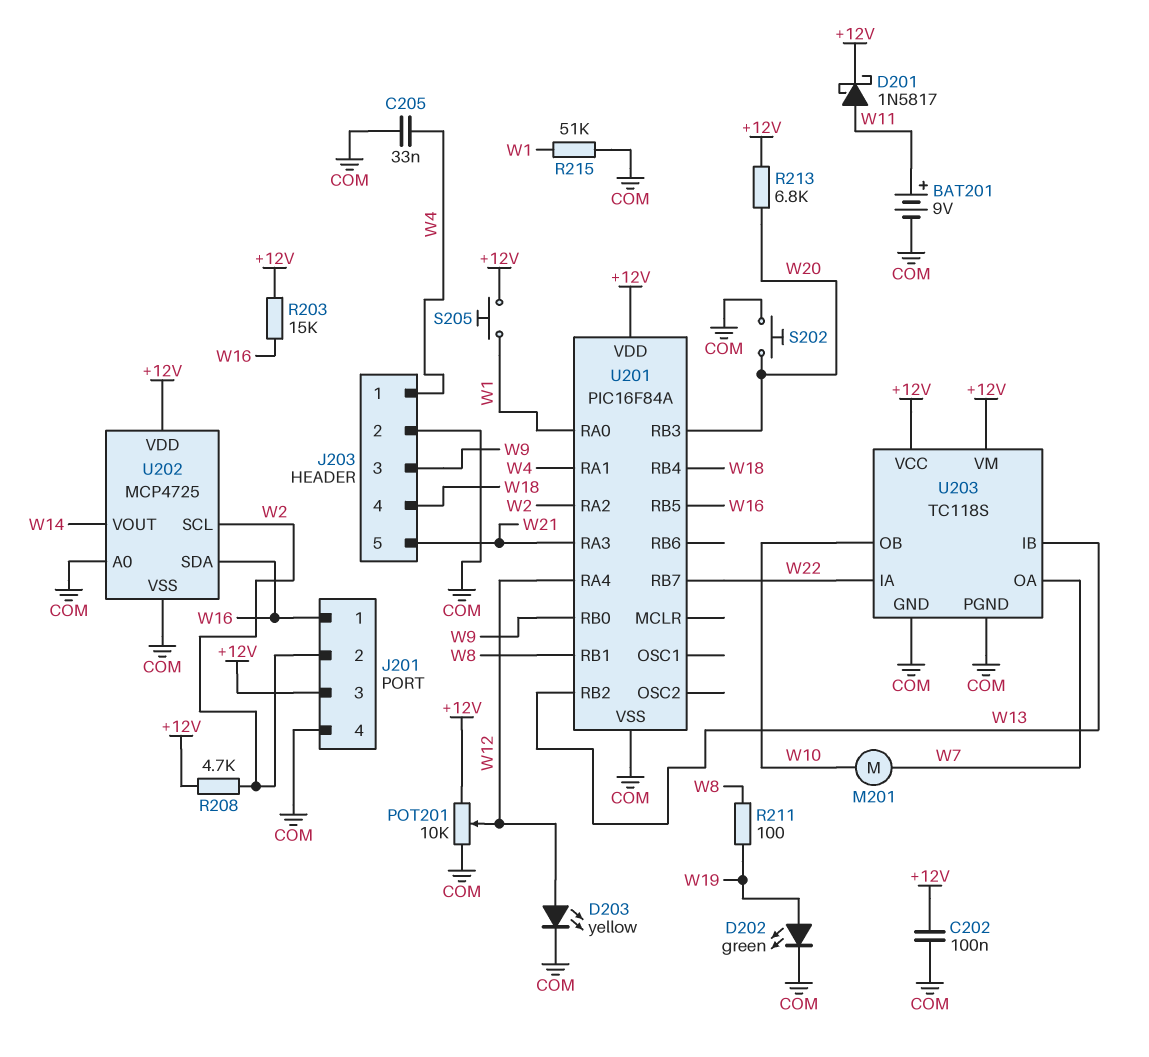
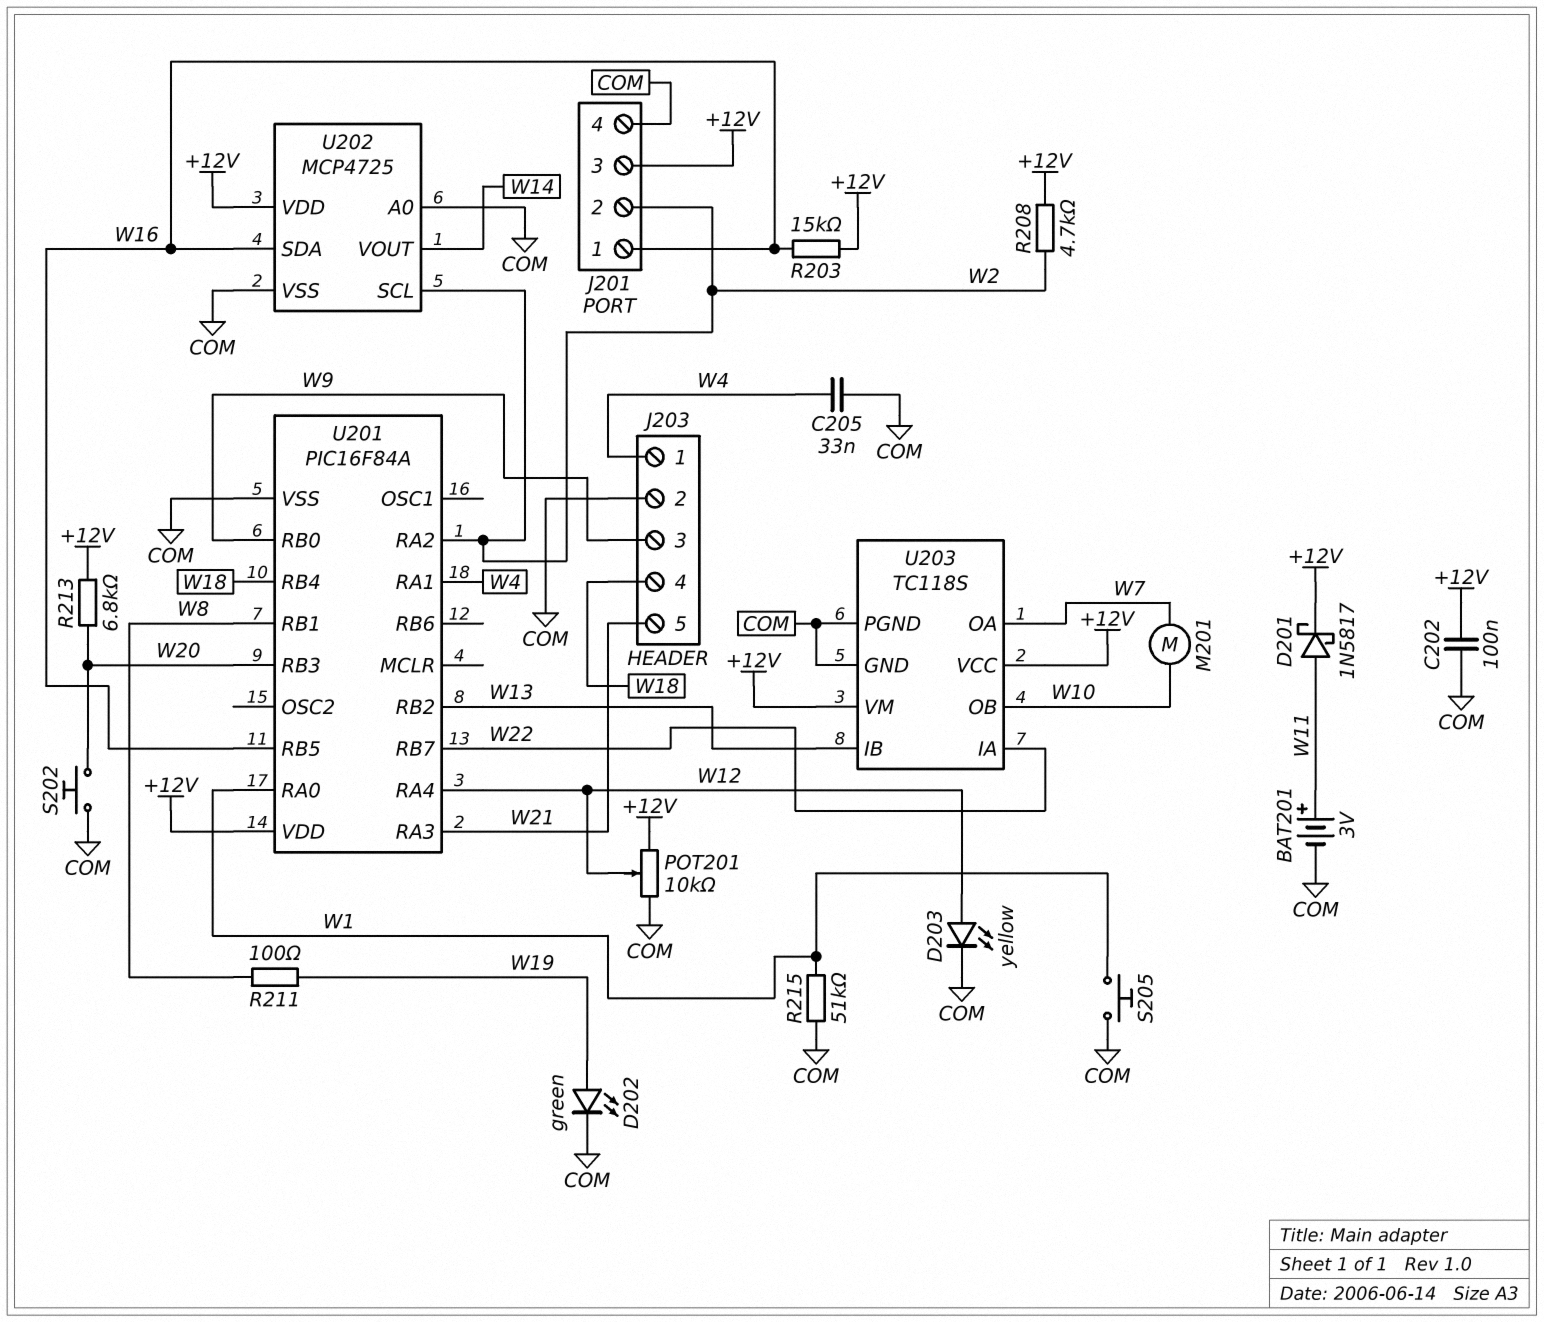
BAT201: 9V (plus W11, minus COM) -> 3V (plus W11, minus COM)
S205: button (+12V, W1) -> button (COM, W1)

